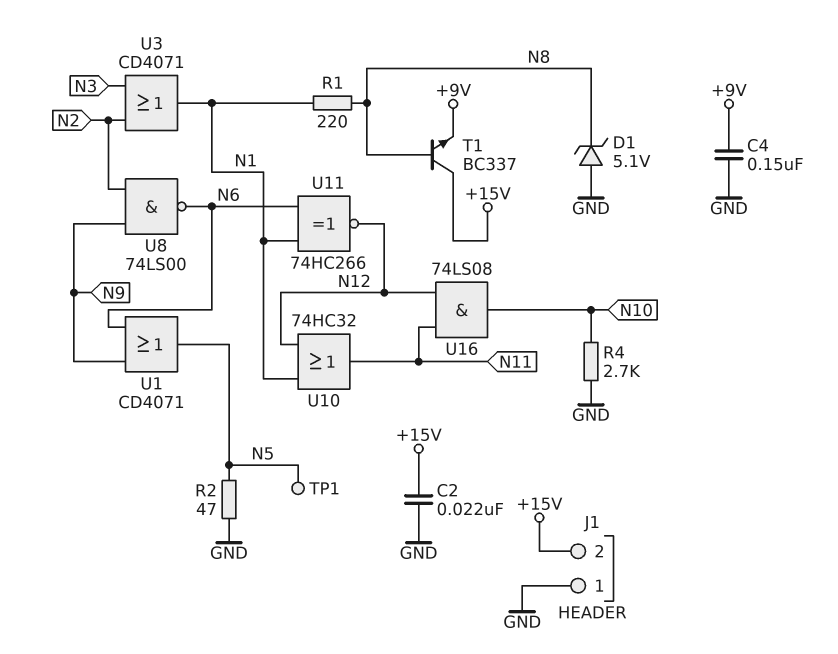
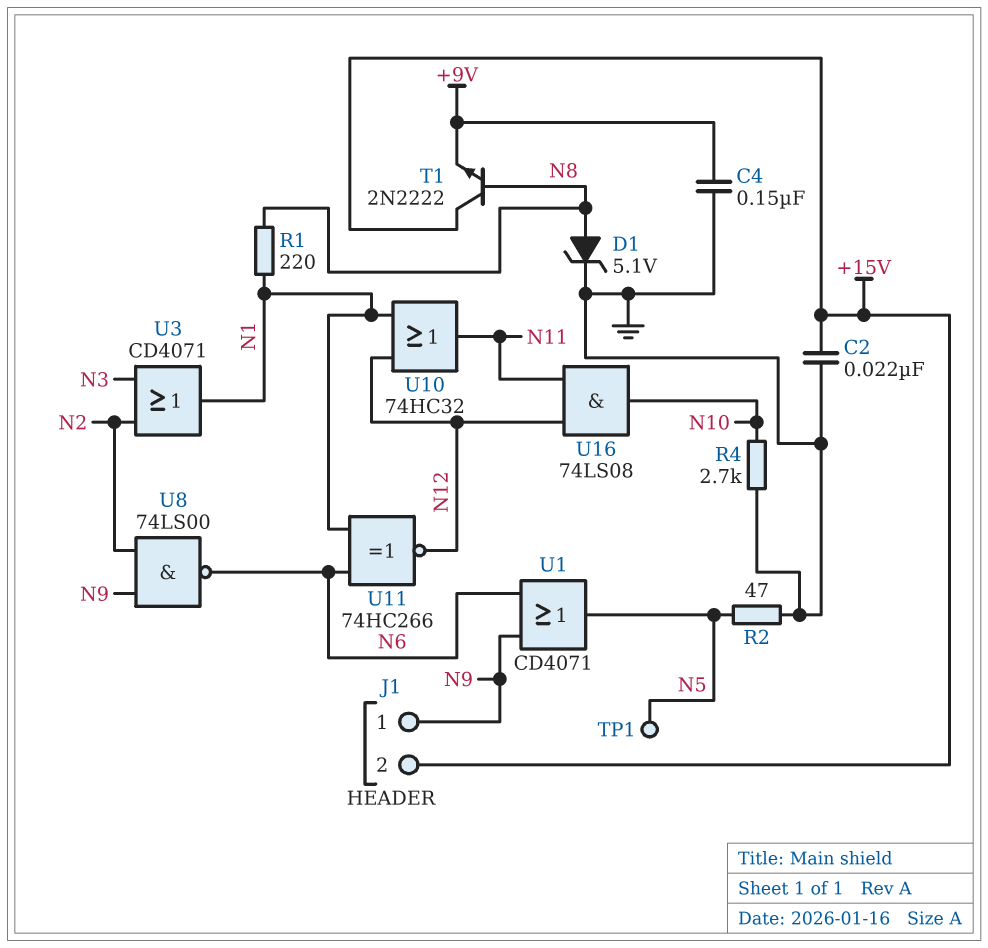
D1: zener 5.1V (A GND, K N8) -> zener 5.1V (A N8, K GND)
J1 pin 1: GND -> N9
T1: NPN BC337 (B N8, C +15V, E +9V) -> NPN 2N2222 (B N8, C +15V, E +9V)

